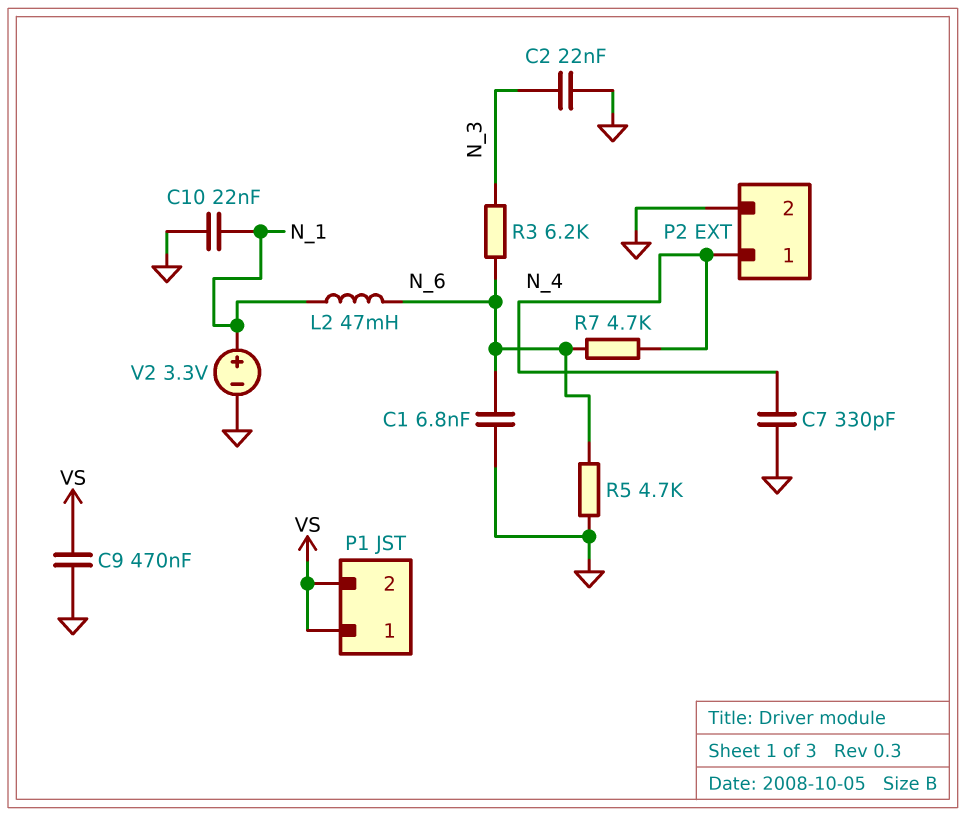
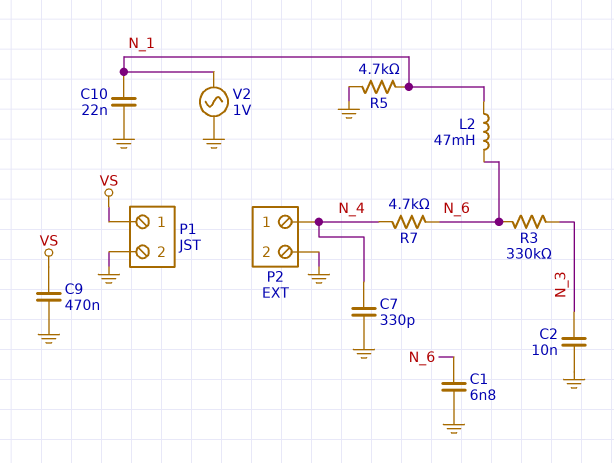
C2: 22nF (GND, N_3) -> 10nF (GND, N_3)
P1 pin 2: VS -> GND
R3: 6.2k (N_3, N_6) -> 330k (N_3, N_6)
R5: 4.7k (GND, N_6) -> 4.7k (GND, N_1)
V2: 3.3V (plus N_1, minus GND) -> AC 1V (GND, N_1)

